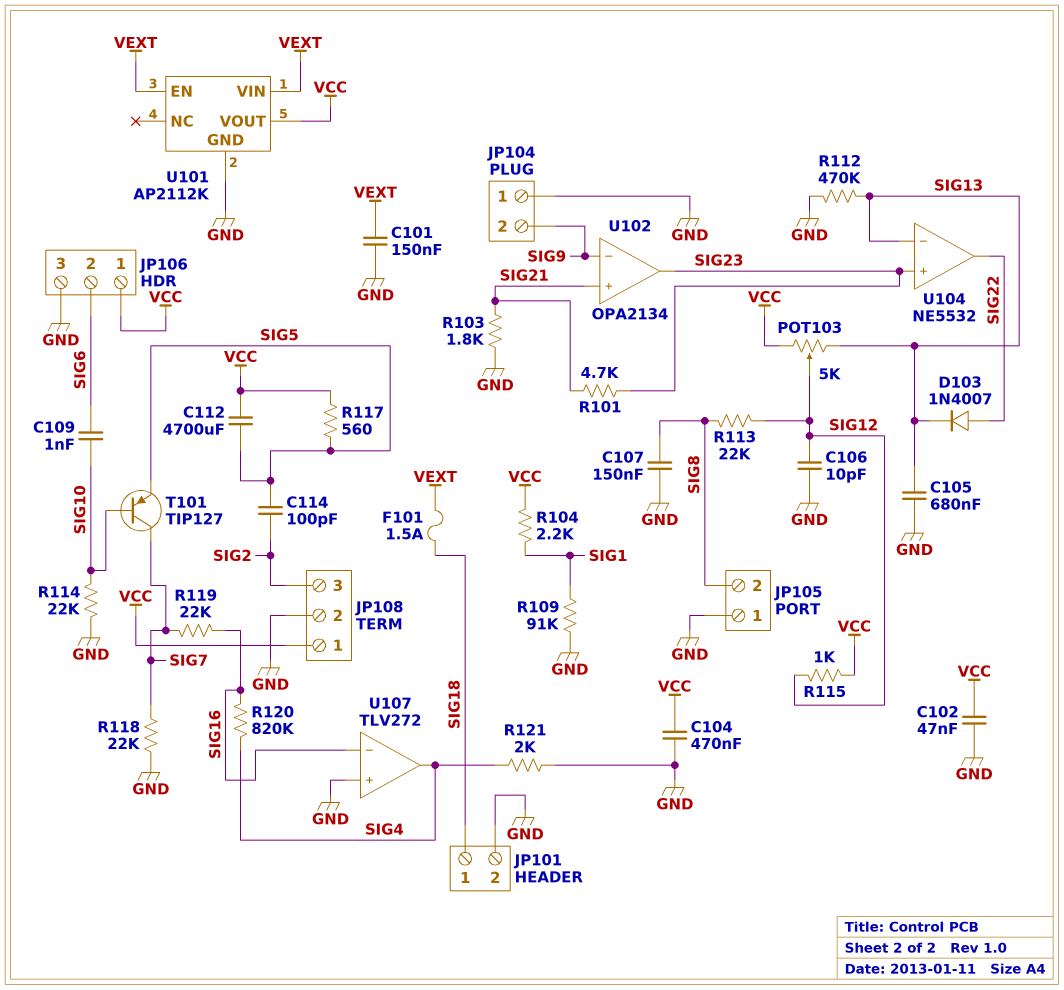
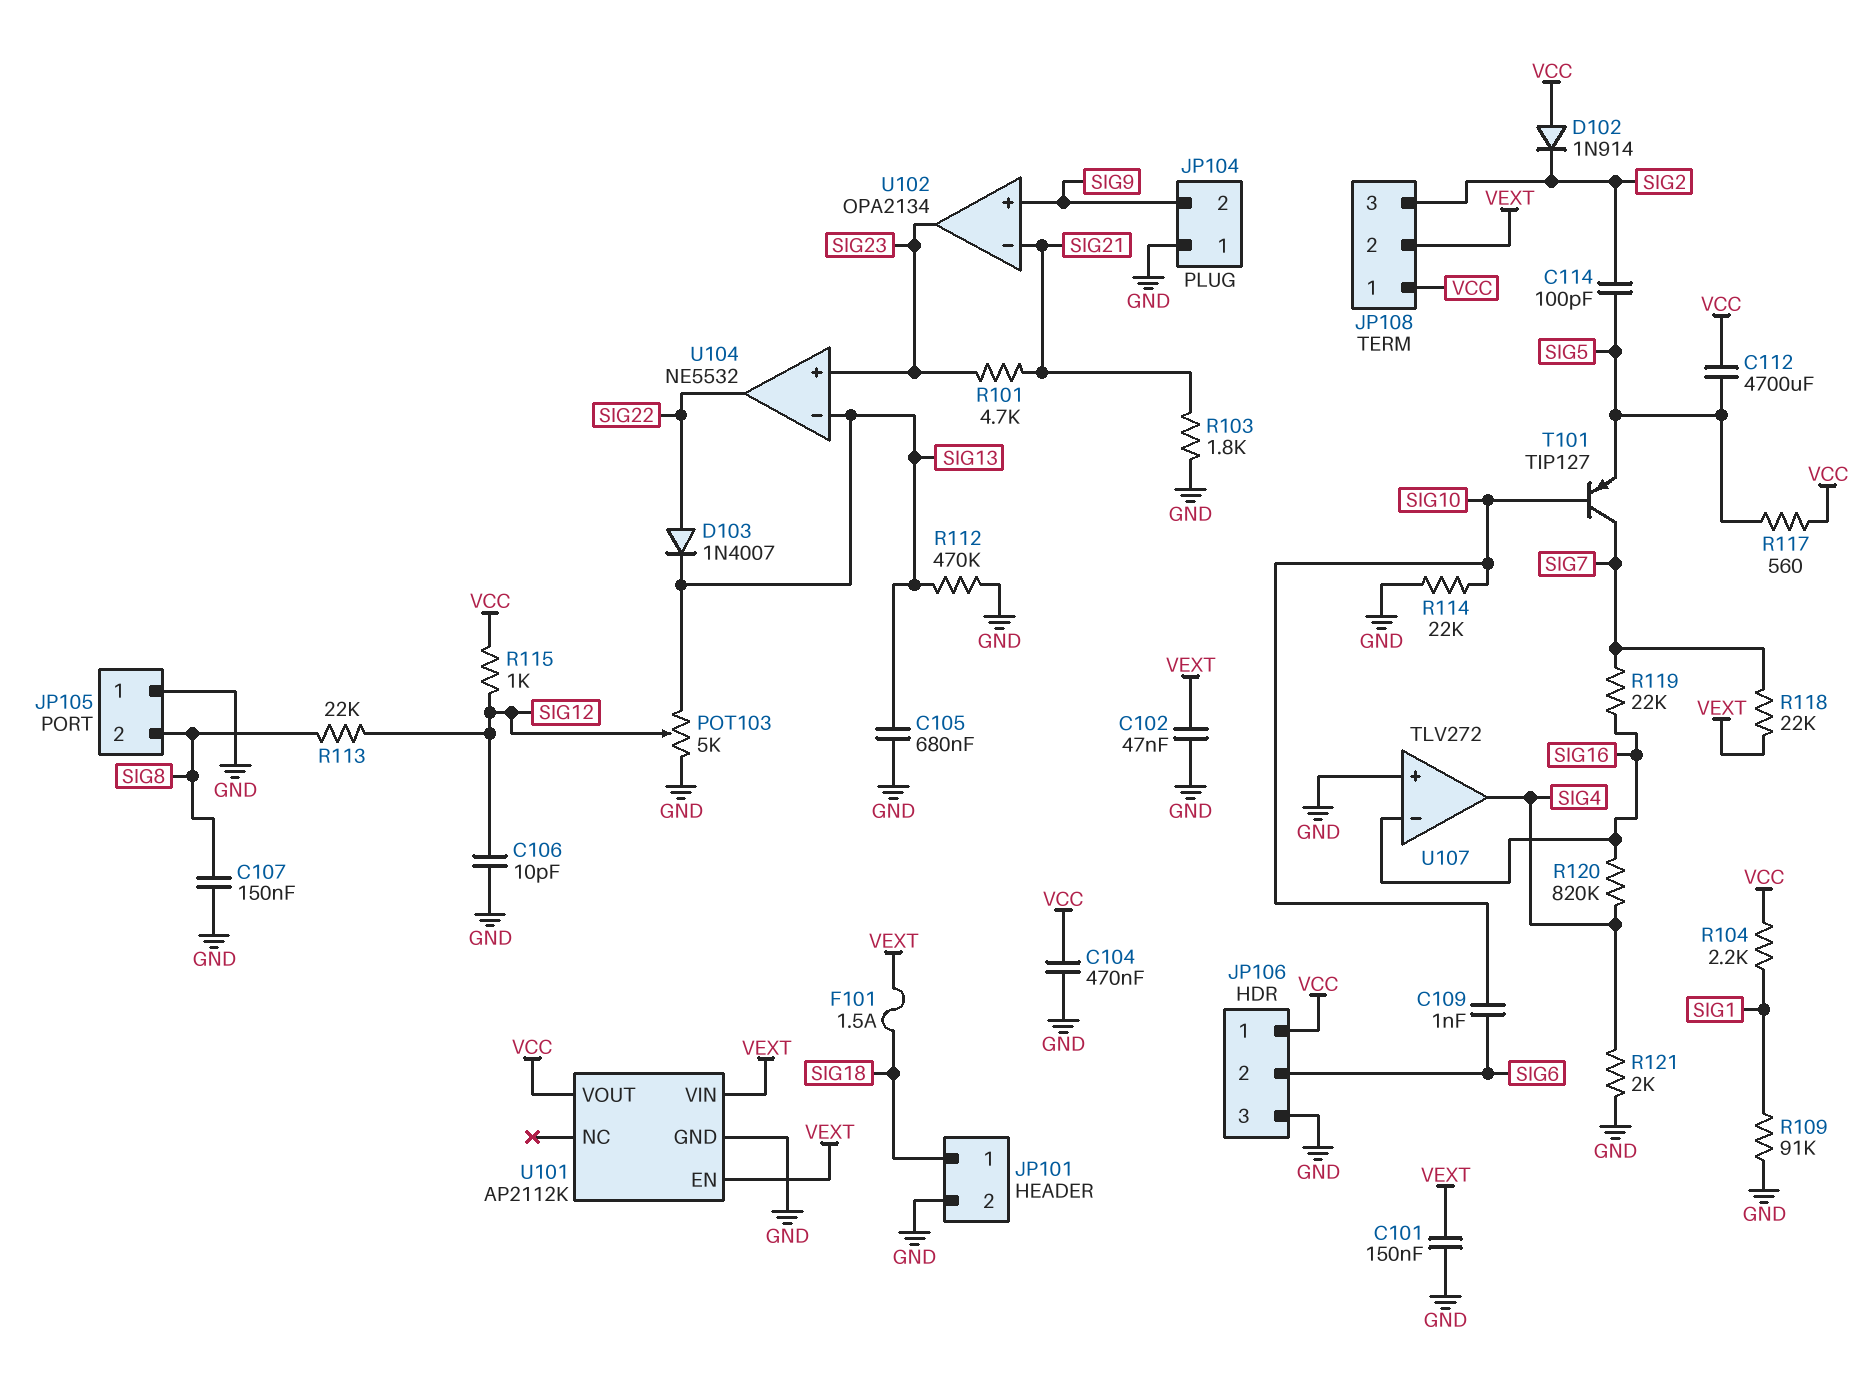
C102: 47nF (GND, VCC) -> 47nF (GND, VEXT)
D102: none -> diode 1N914 (A VCC, K SIG2)
JP108 pin 2: GND -> VEXT
POT103: 5k (SIG13, VCC, wiper SIG12) -> 5k (GND, SIG13, wiper SIG12)
R118: 22k (GND, SIG7) -> 22k (SIG7, VEXT)
U102 pin in+: SIG21 -> SIG9
U102 pin in-: SIG9 -> SIG21

